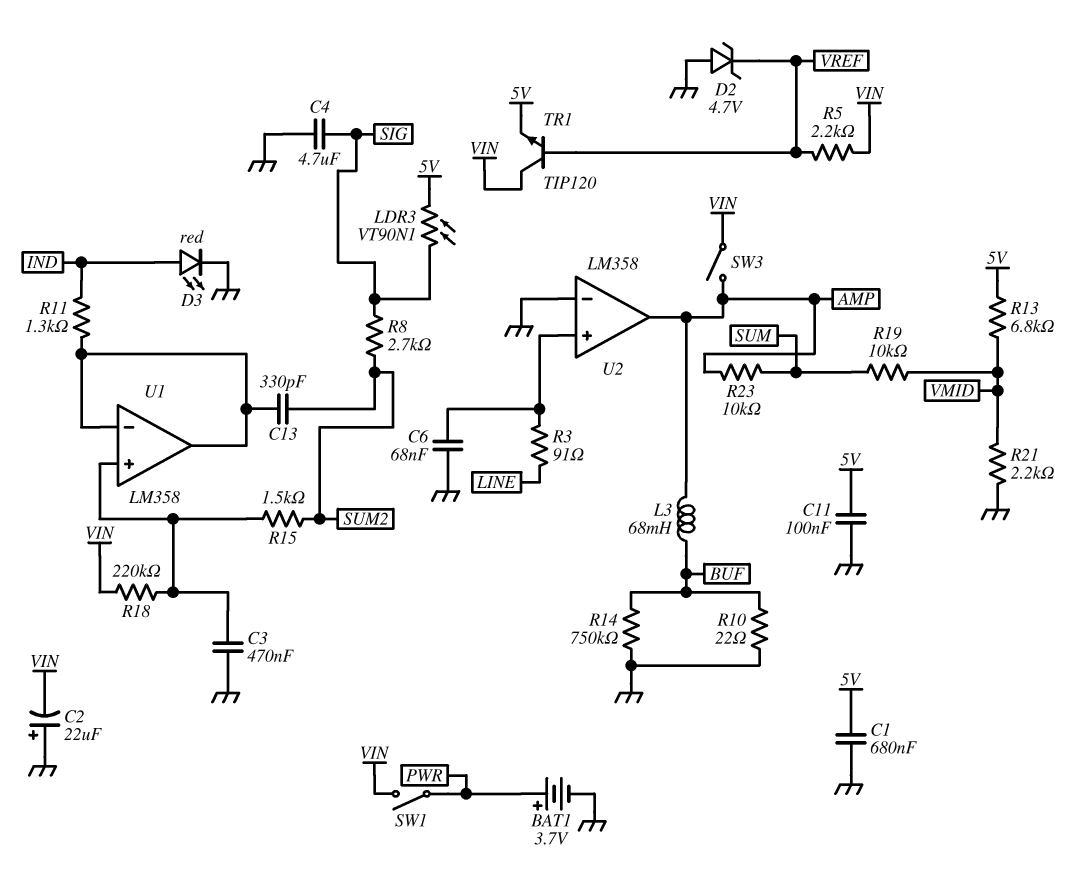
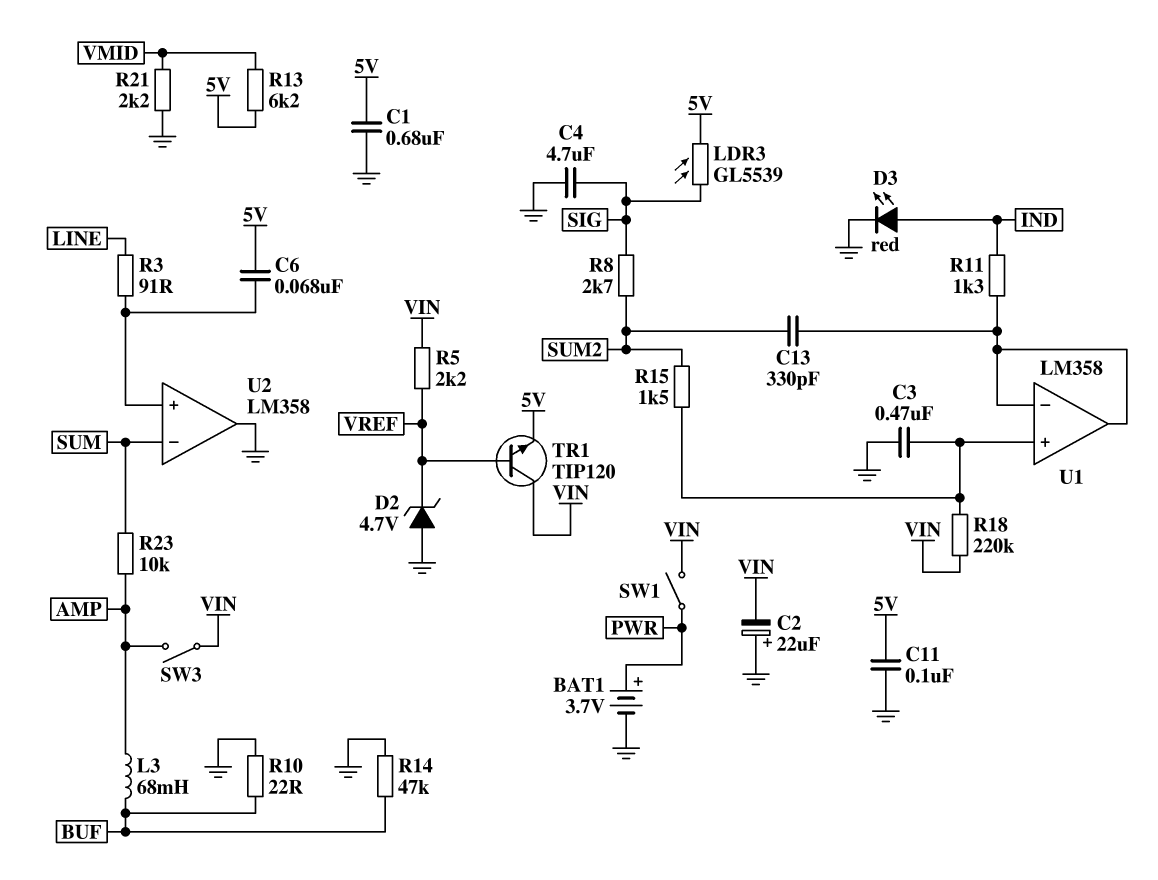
C6: 68nF (GND, U2/in+) -> 68nF (5V, U2/in+)
LDR3: VT90N1 (5V, SIG) -> GL5539 (5V, SIG)
R13: 6.8k (5V, VMID) -> 6.2k (5V, VMID)
R14: 750k (BUF, GND) -> 47k (BUF, GND)
R19: 10k (SUM, VMID) -> none
U2 pin in-: GND -> SUM
U2 pin out: AMP -> GND

